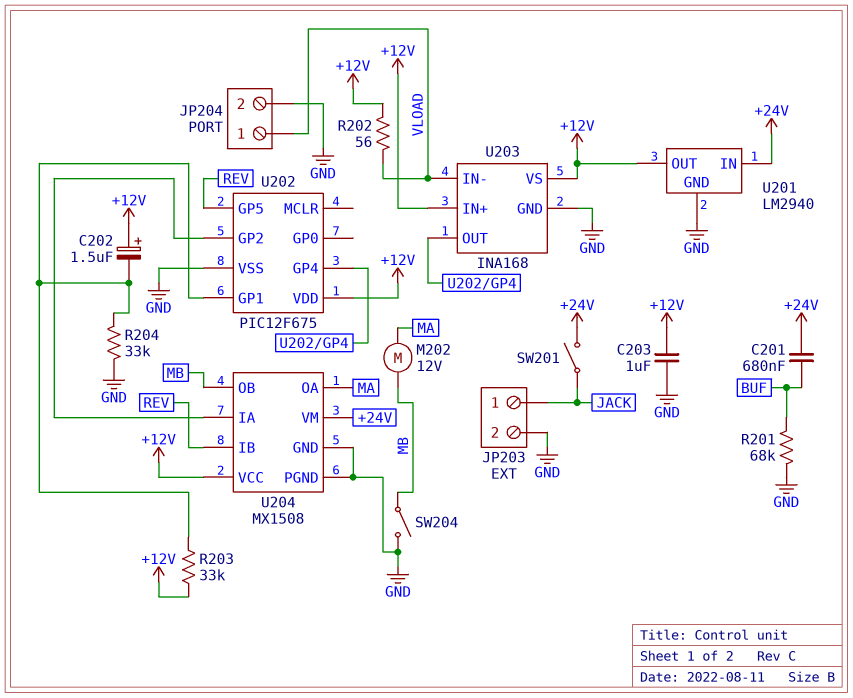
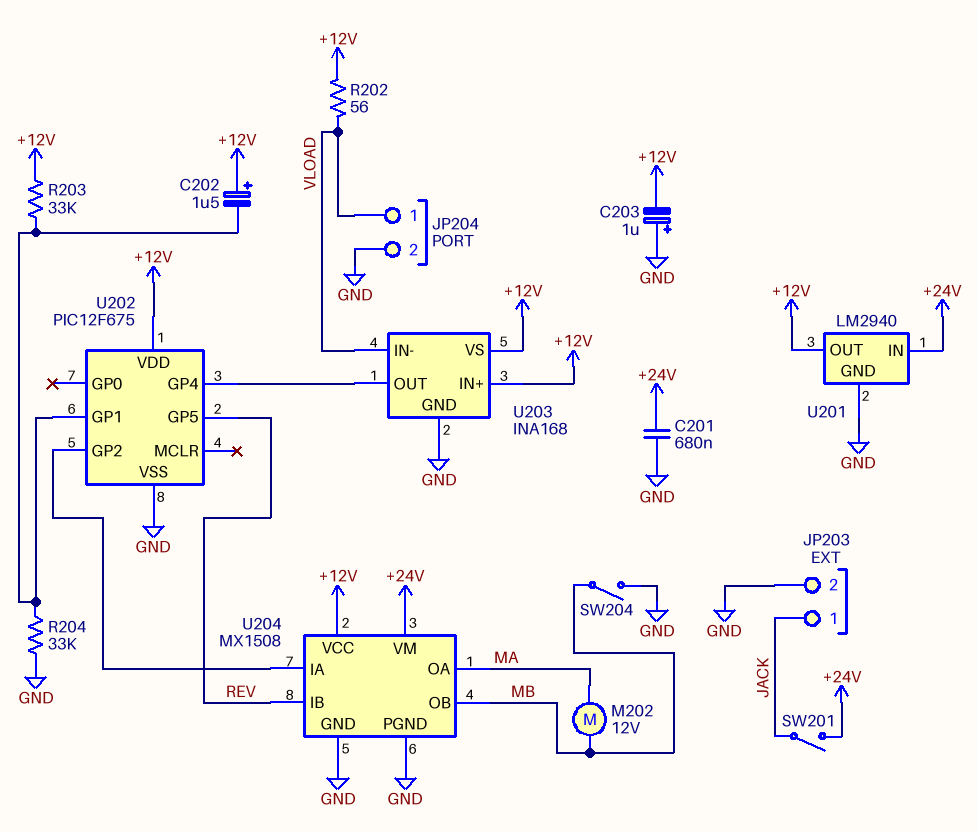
C201: 680nF (+24V, BUF) -> 680nF (+24V, GND)
C203: 1uF (+12V, GND) -> 1uF (plus GND, minus +12V)
R201: 68k (BUF, GND) -> none

